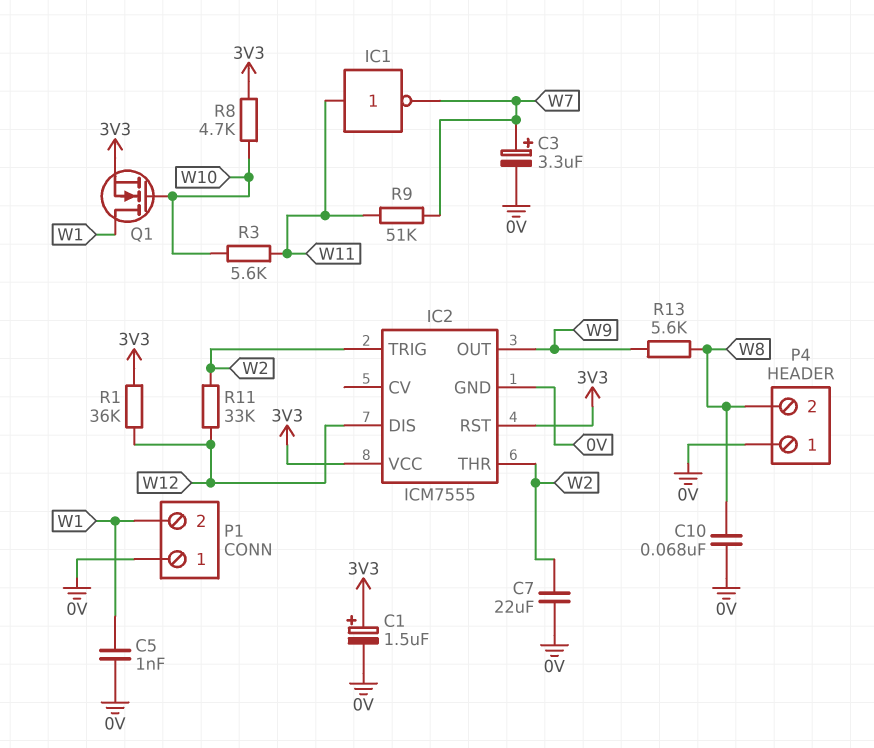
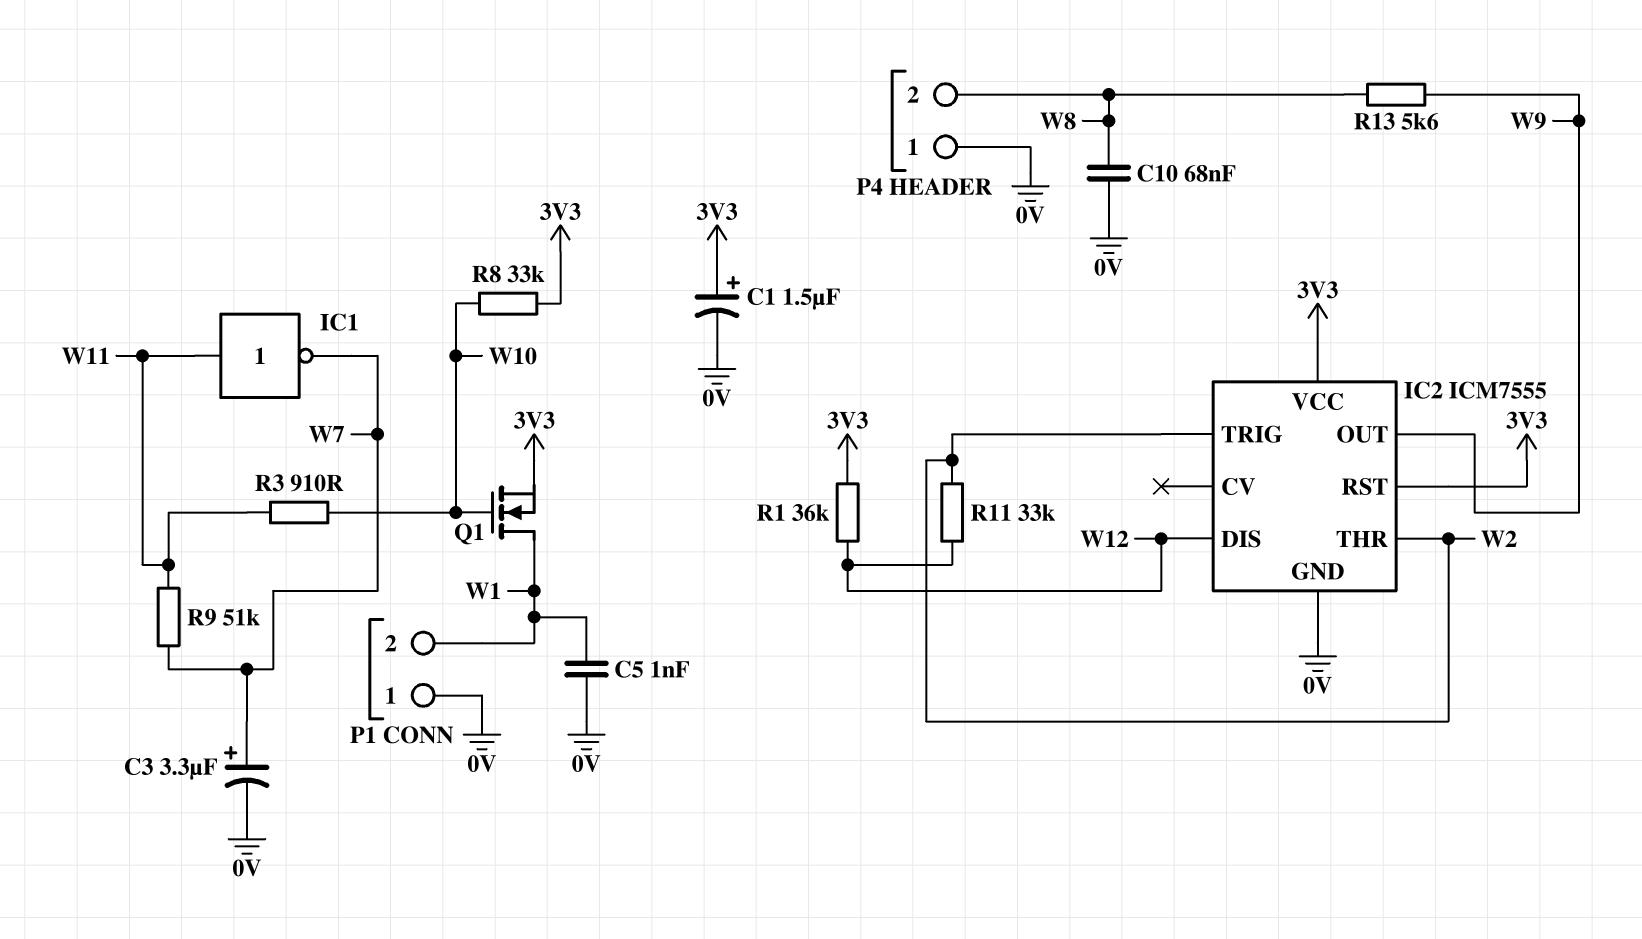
C7: 22uF (0V, W2) -> none
R3: 5.6k (W10, W11) -> 910 (W10, W11)
R8: 4.7k (3V3, W10) -> 33k (3V3, W10)

